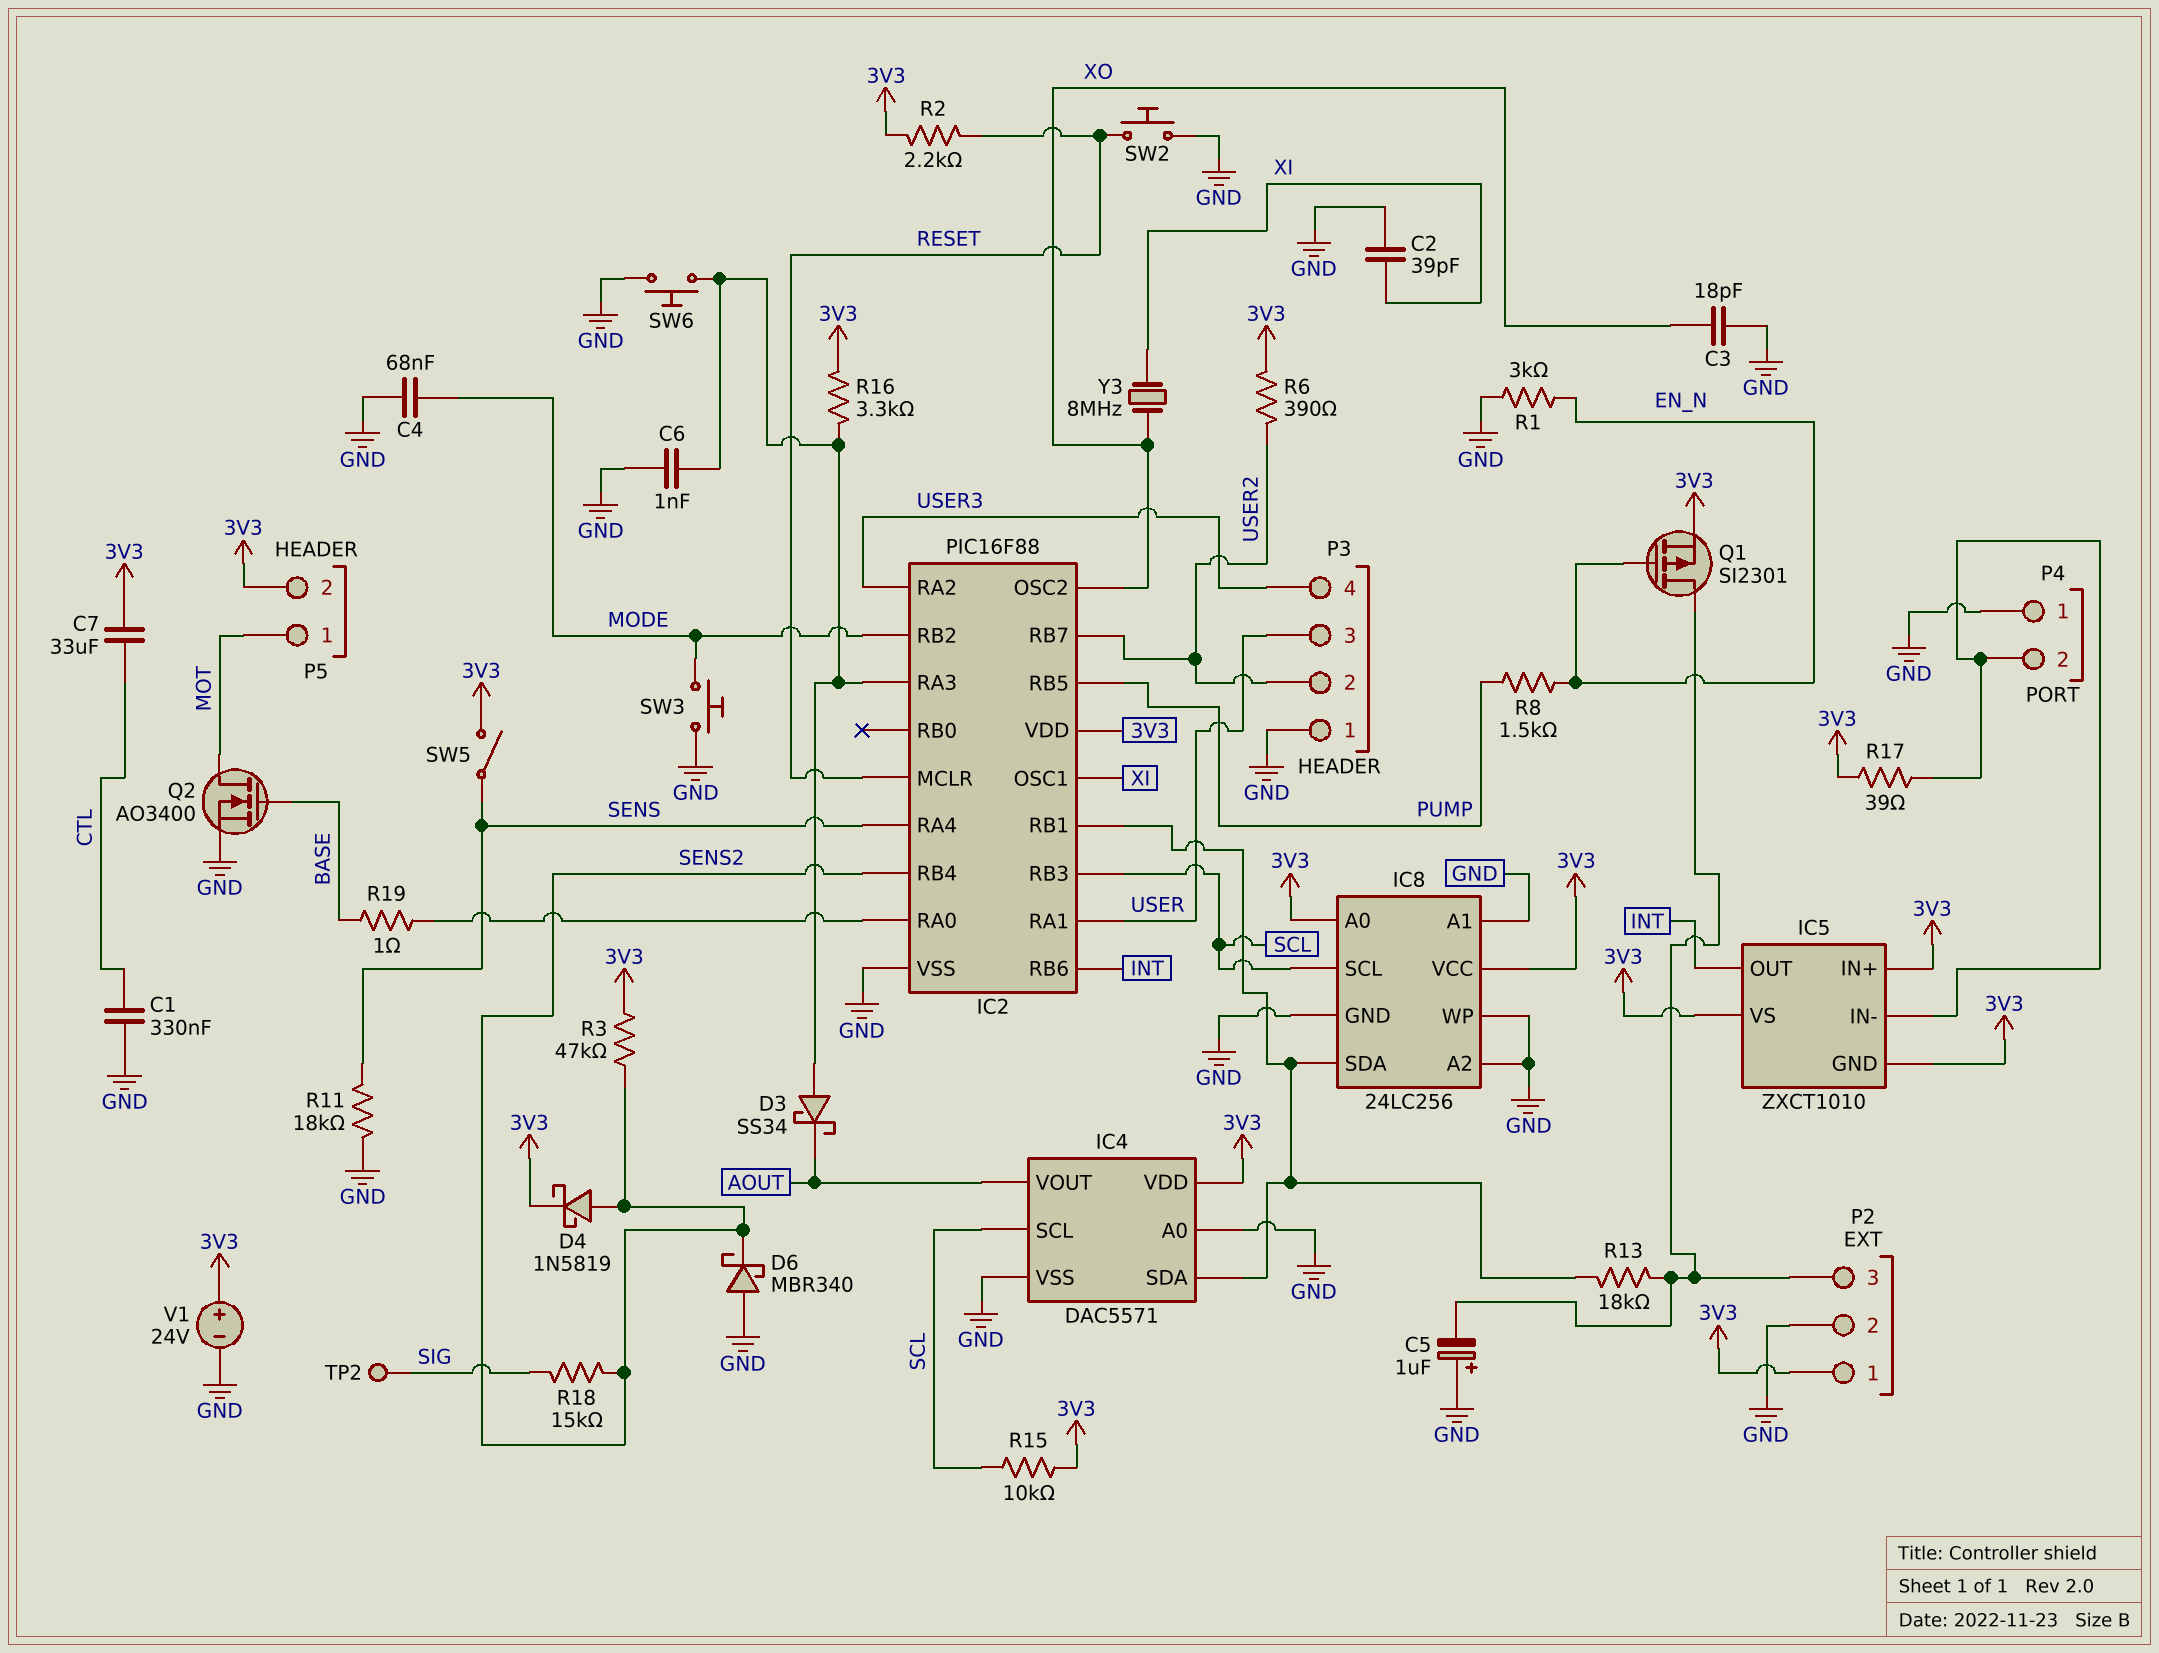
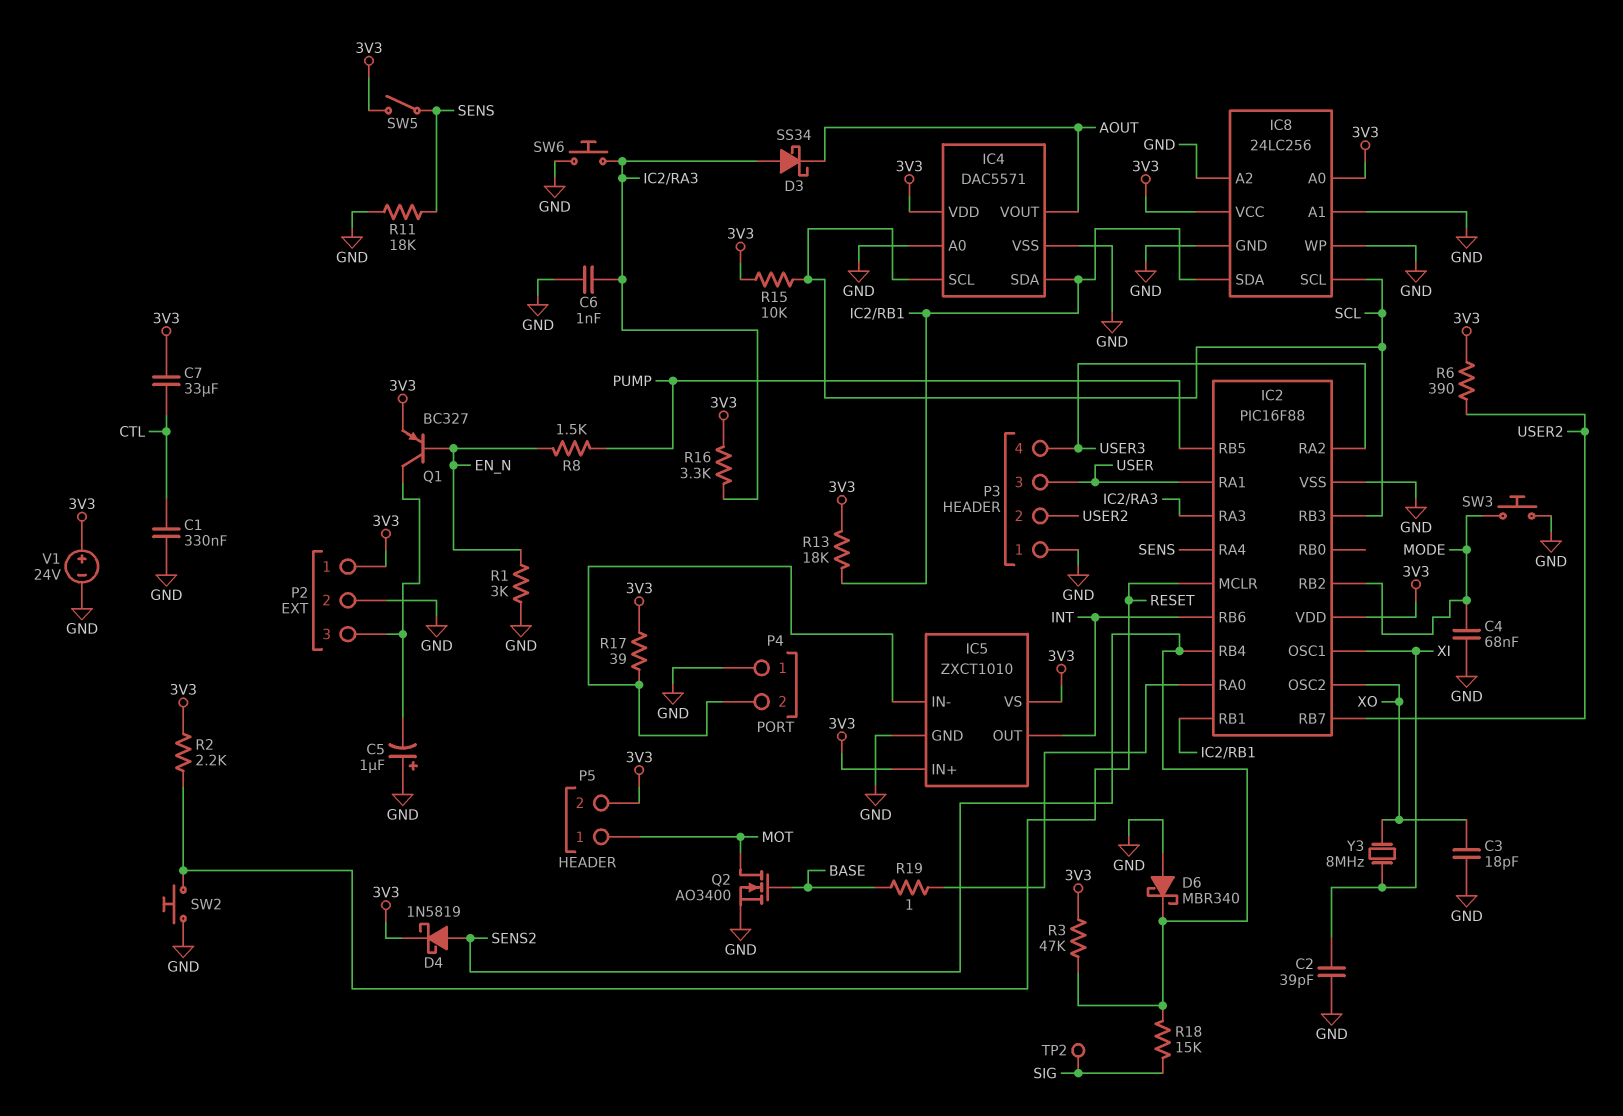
IC5 pin GND: 3V3 -> GND
Q1: PMOS SI2301 (G EN_N, D P2/3, S 3V3) -> PNP BC327 (B EN_N, C P2/3, E 3V3)
R13: 18k (IC2/RB1, P2/3) -> 18k (3V3, IC2/RB1)

